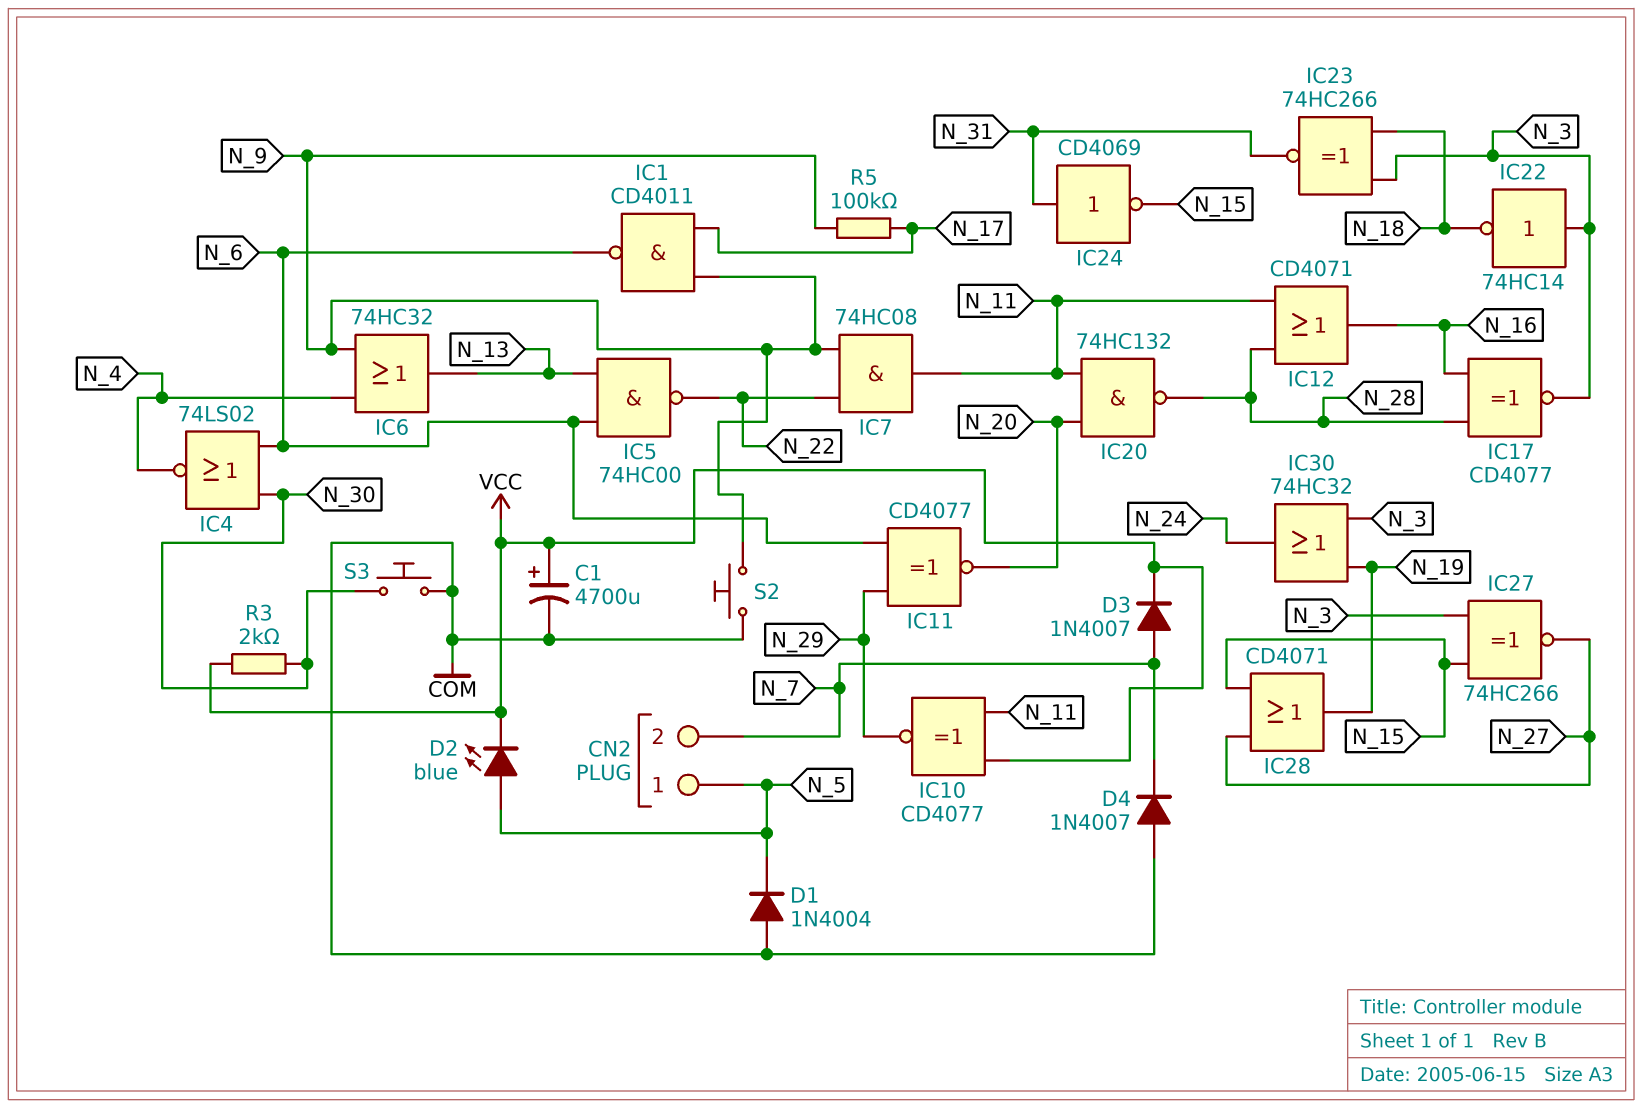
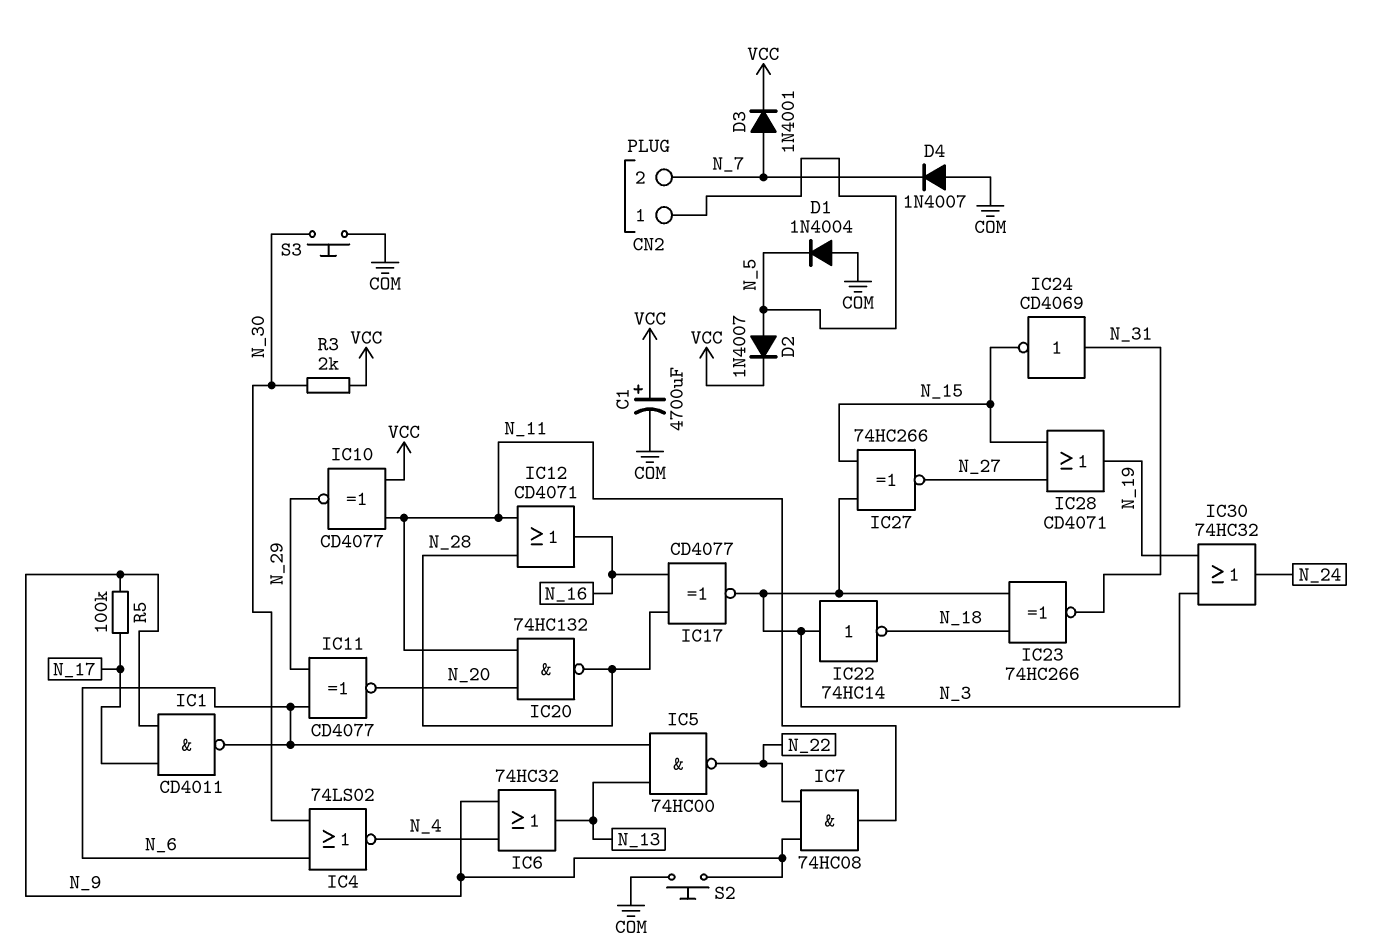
D2: LED blue (A N_5, K VCC) -> diode 1N4007 (A N_5, K VCC)
D3: diode 1N4007 (A N_7, K VCC) -> diode 1N4001 (A N_7, K VCC)

